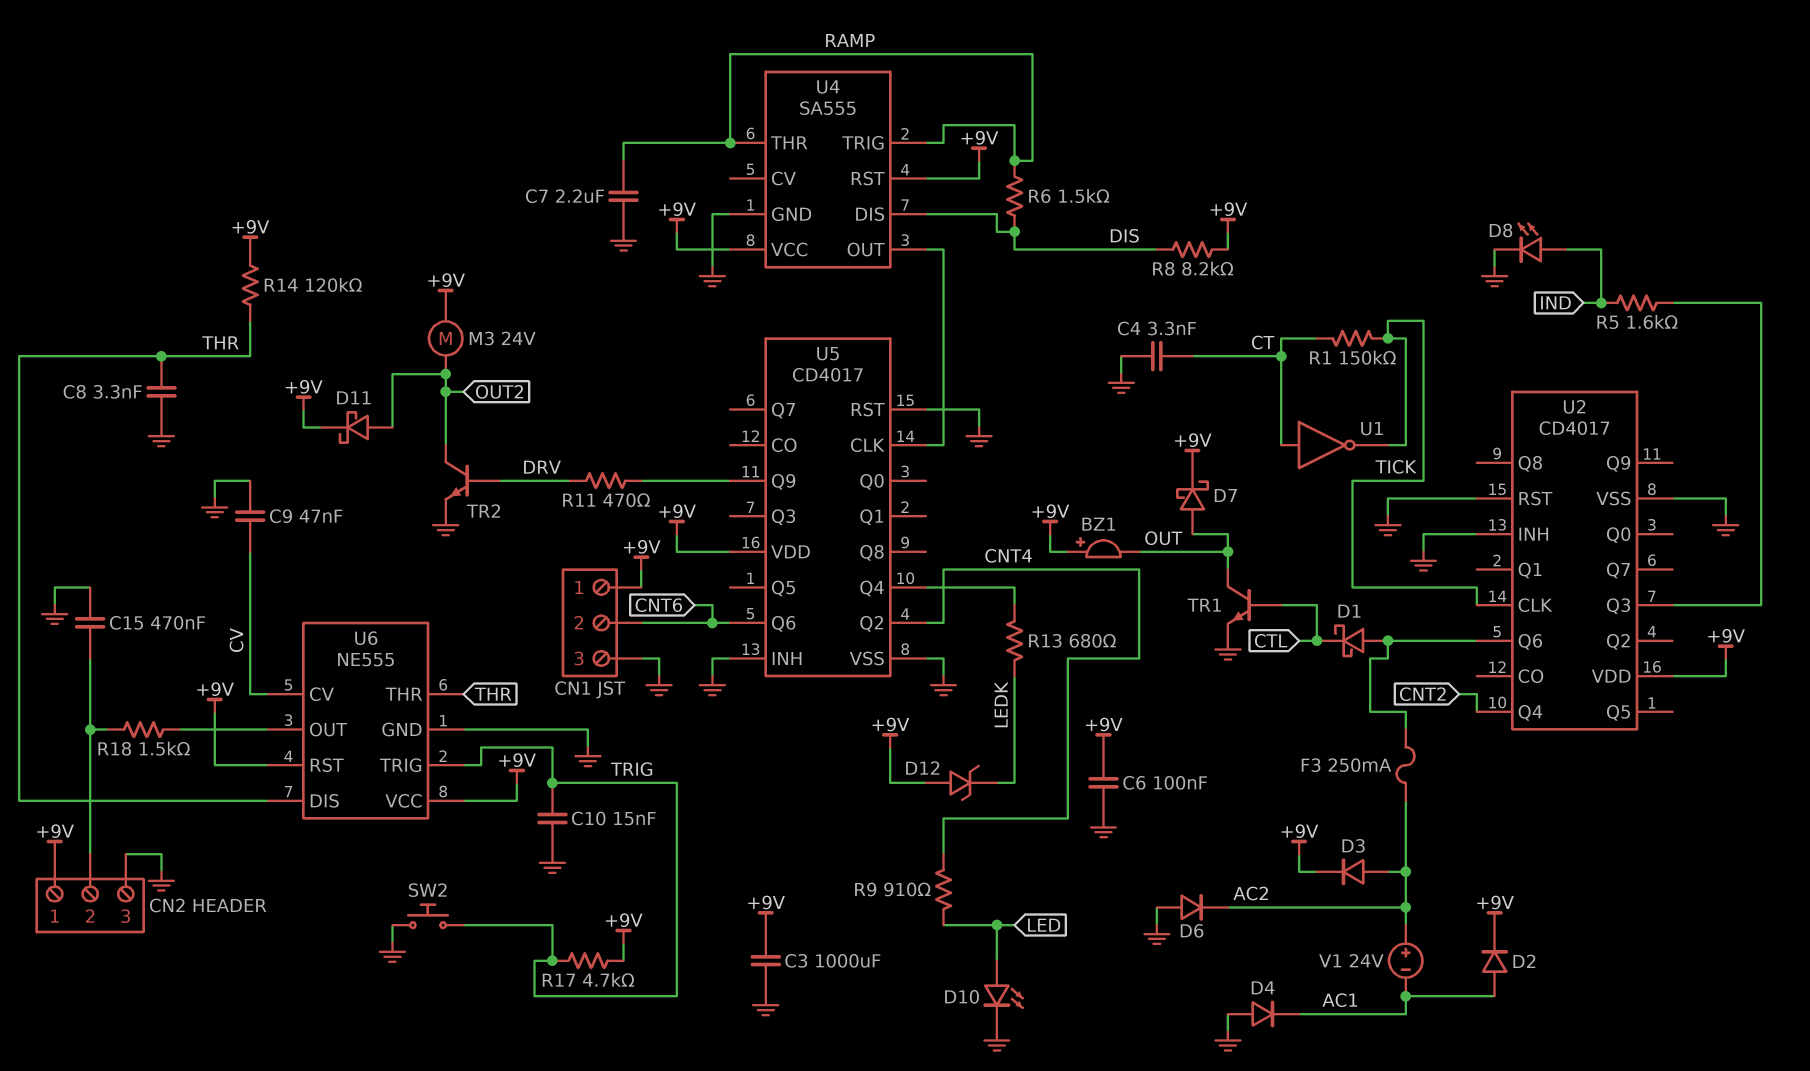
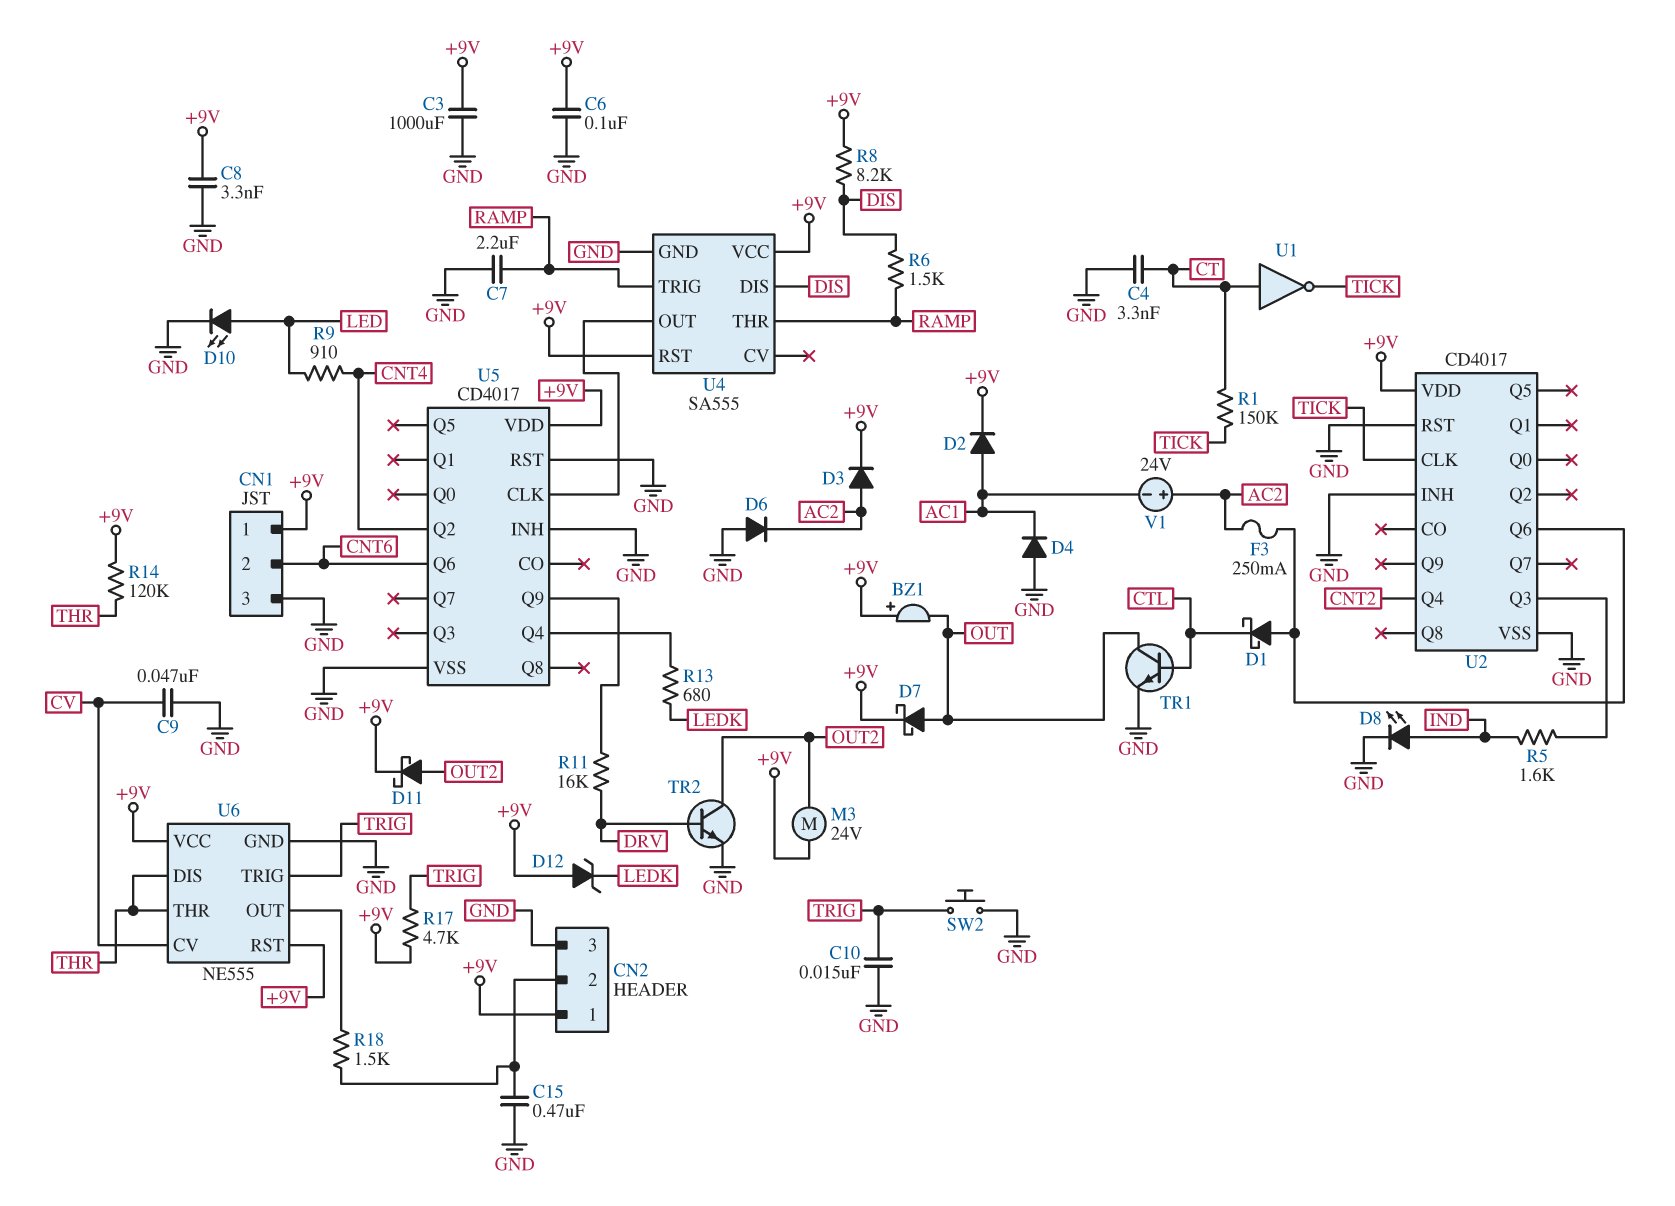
C8: 3.3nF (GND, THR) -> 3.3nF (+9V, GND)
R11: 470 (DRV, U5/Q9) -> 16k (DRV, U5/Q9)

